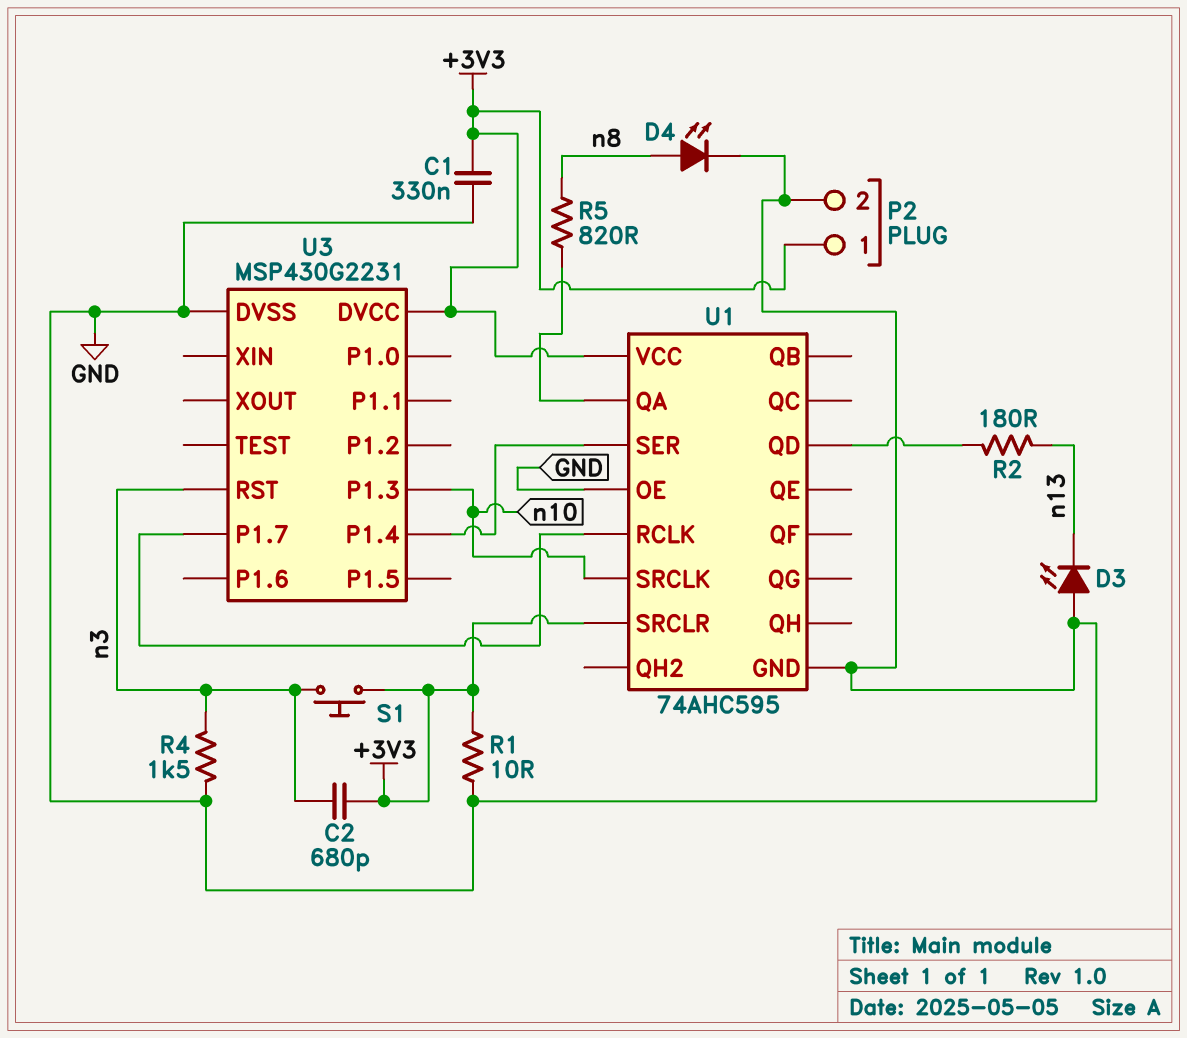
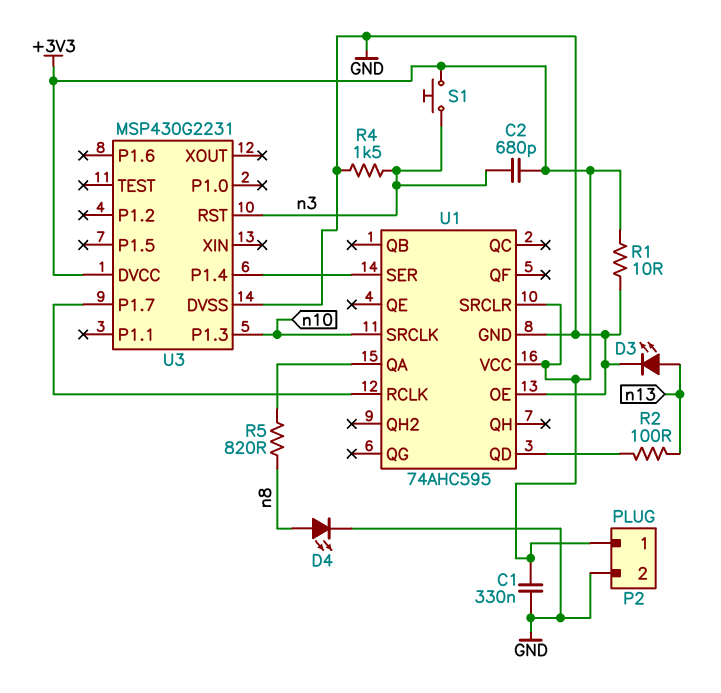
D3: LED (A GND, K n13) -> LED (A n13, K GND)
R2: 180 (U1/QD, n13) -> 100 (U1/QD, n13)

